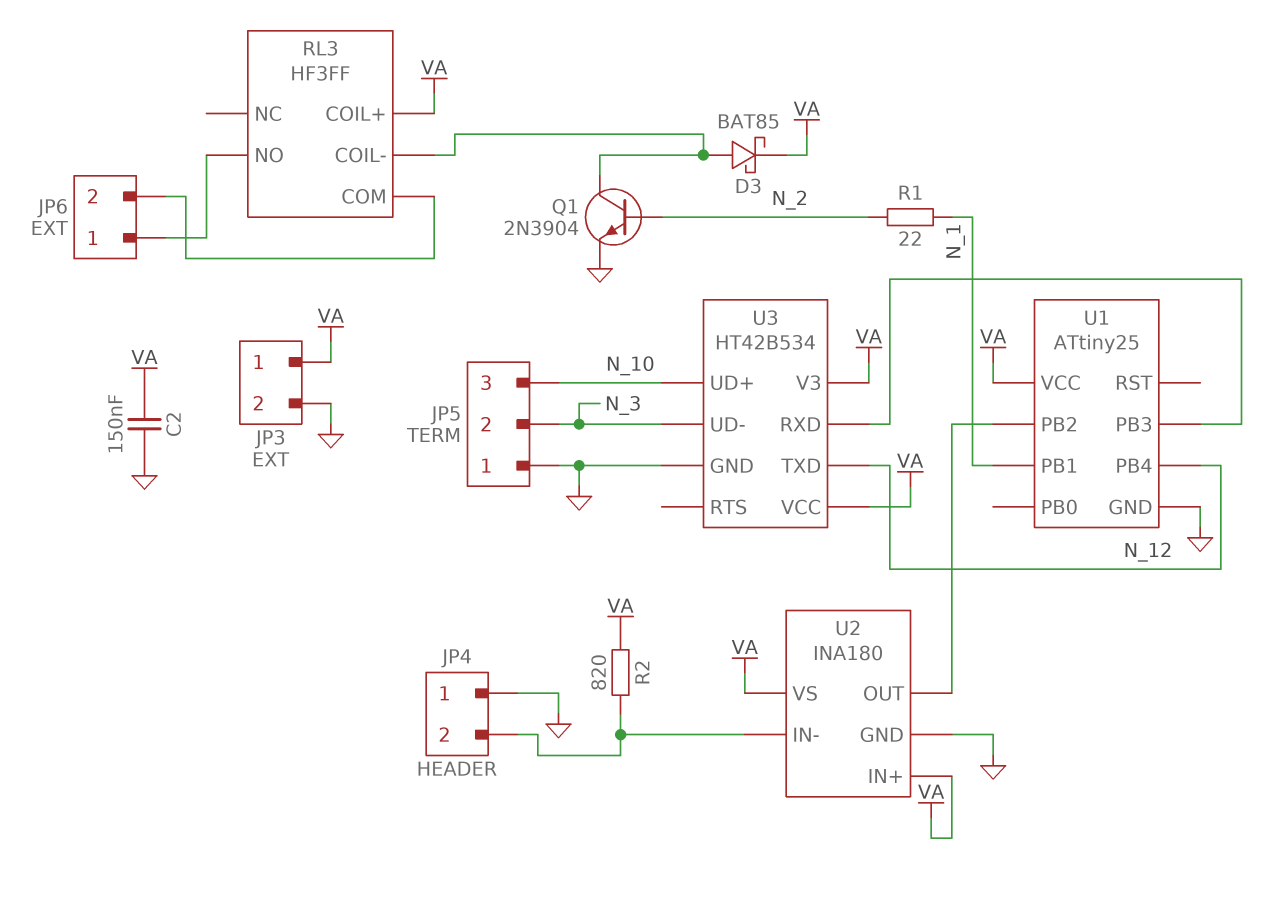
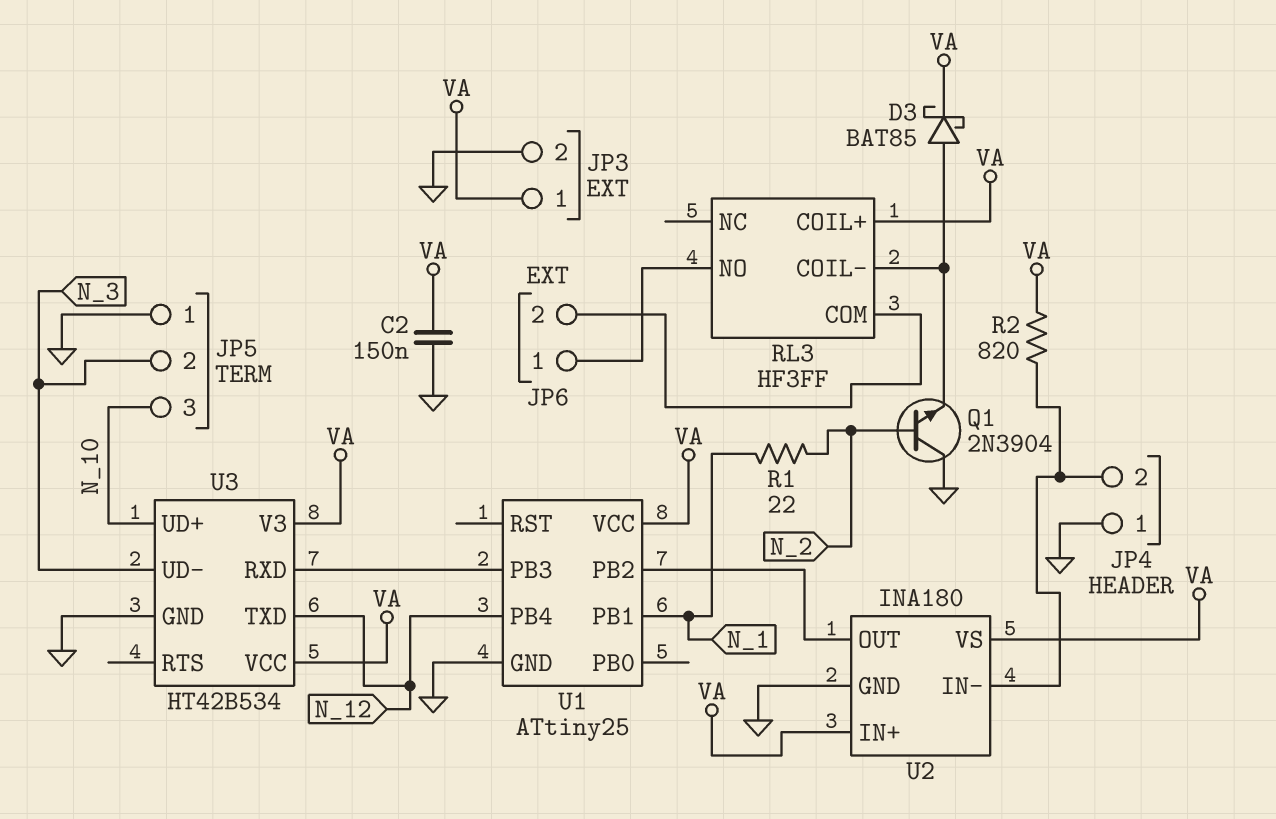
Q1: NPN 2N3904 (B N_2, C RL3/COIL-, E GND) -> NPN 2N3904 (B N_2, C GND, E RL3/COIL-)

